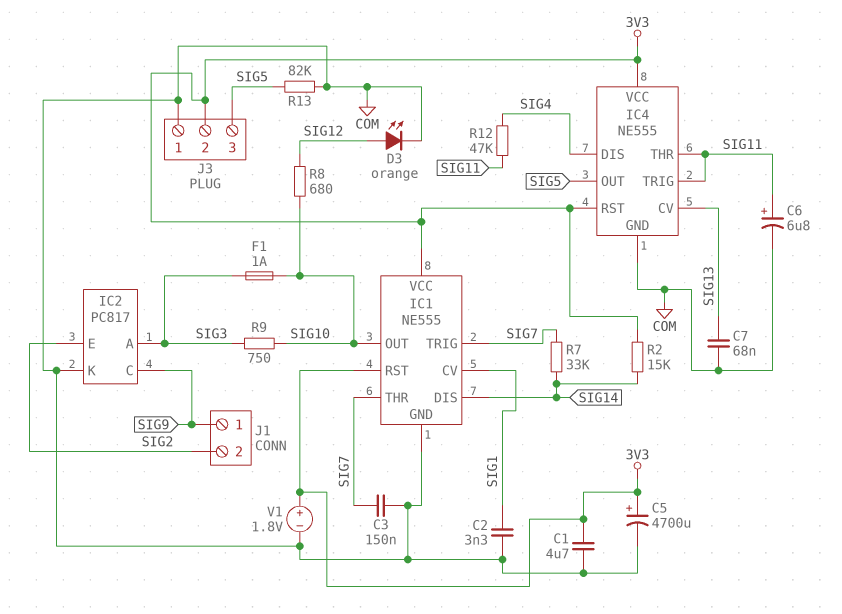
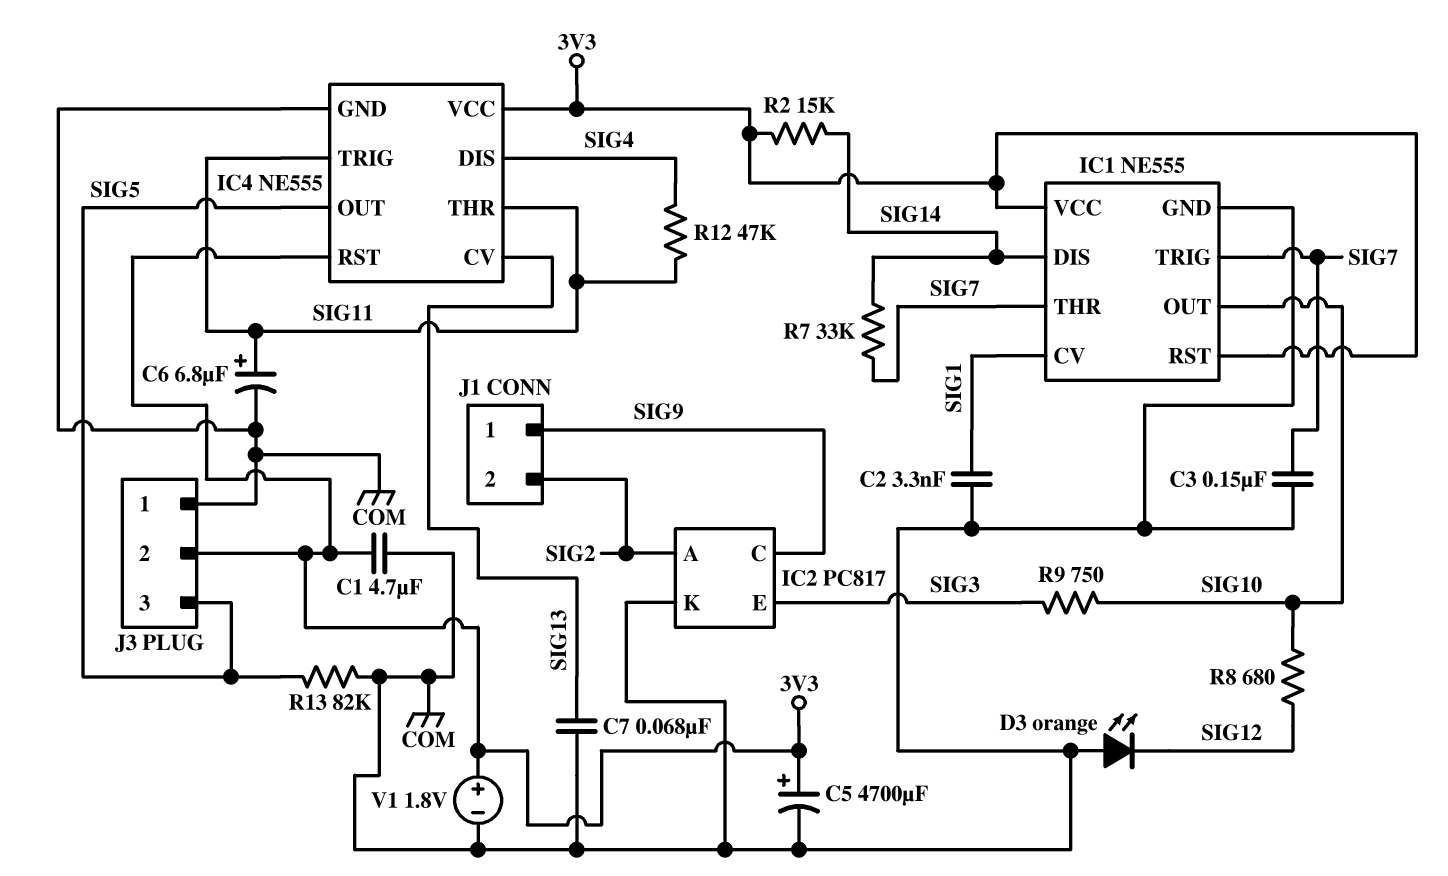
D3: LED orange (A SIG12, K COM) -> LED orange (A COM, K SIG12)
F1: 1A (SIG3, SIG10) -> none
IC2 pin A: SIG3 -> SIG2
IC2 pin E: SIG2 -> SIG3

